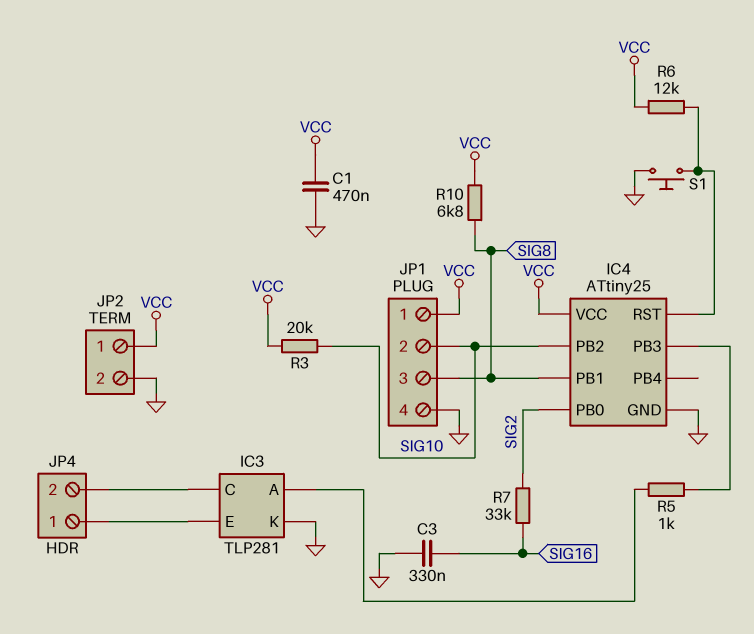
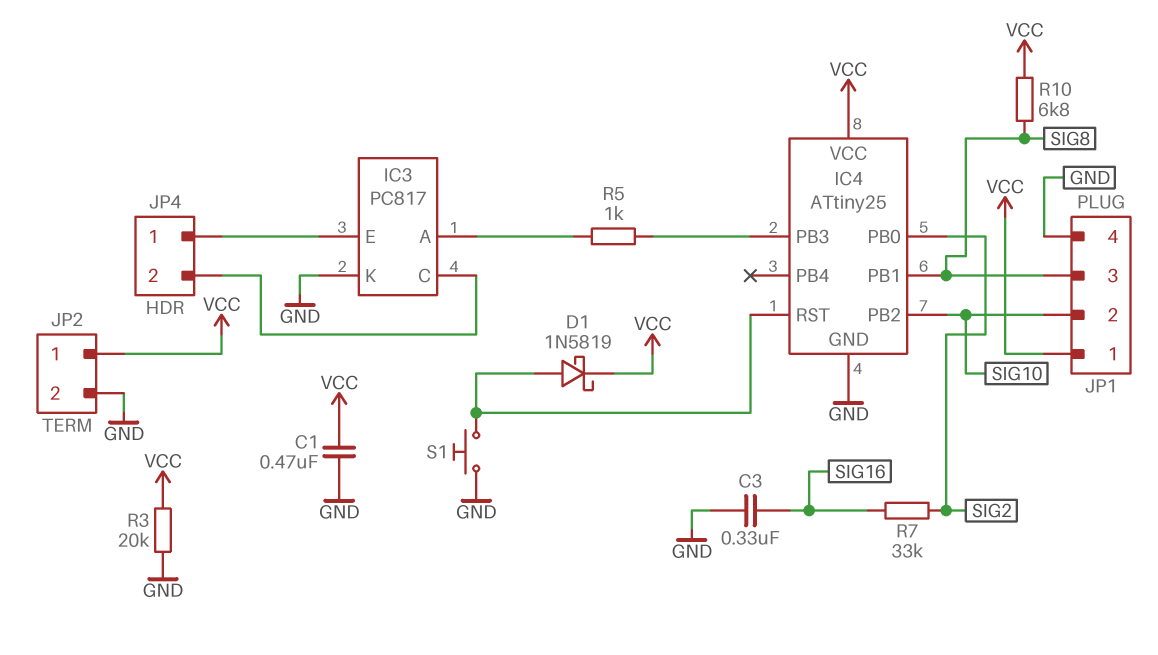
D1: none -> schottky 1N5819 (A IC4/RST, K VCC)
IC3: TLP281 -> PC817
R3: 20k (SIG10, VCC) -> 20k (GND, VCC)
R6: 12k (IC4/RST, VCC) -> none

